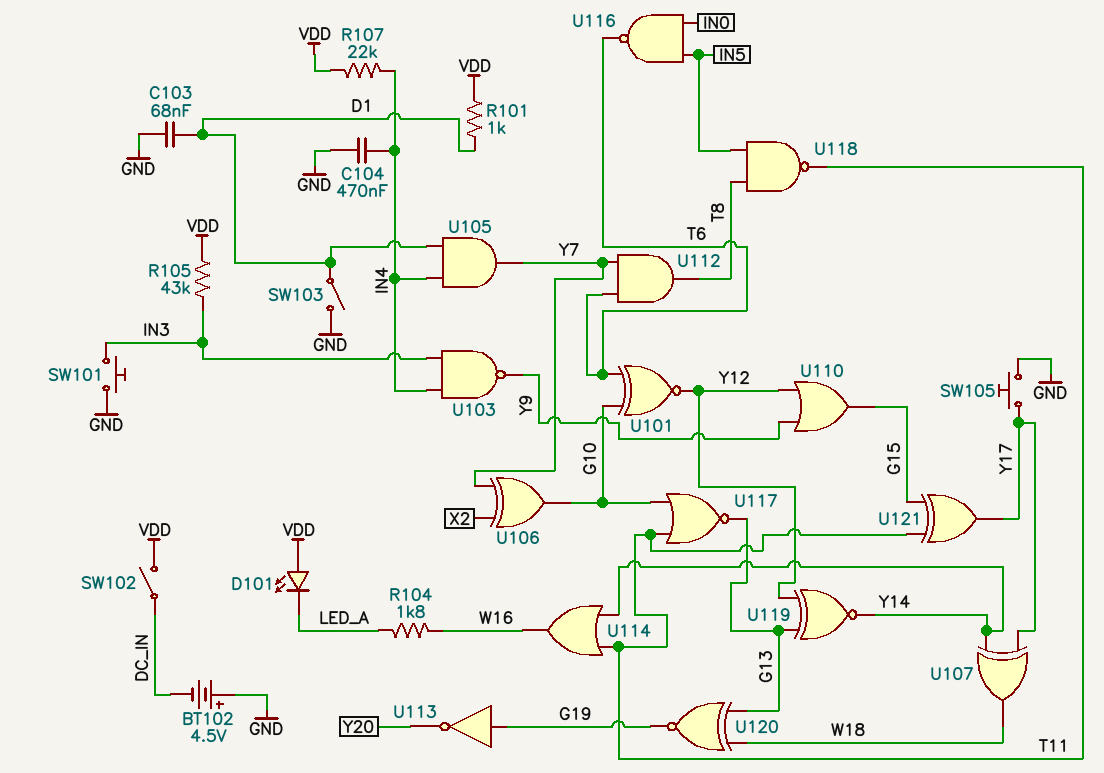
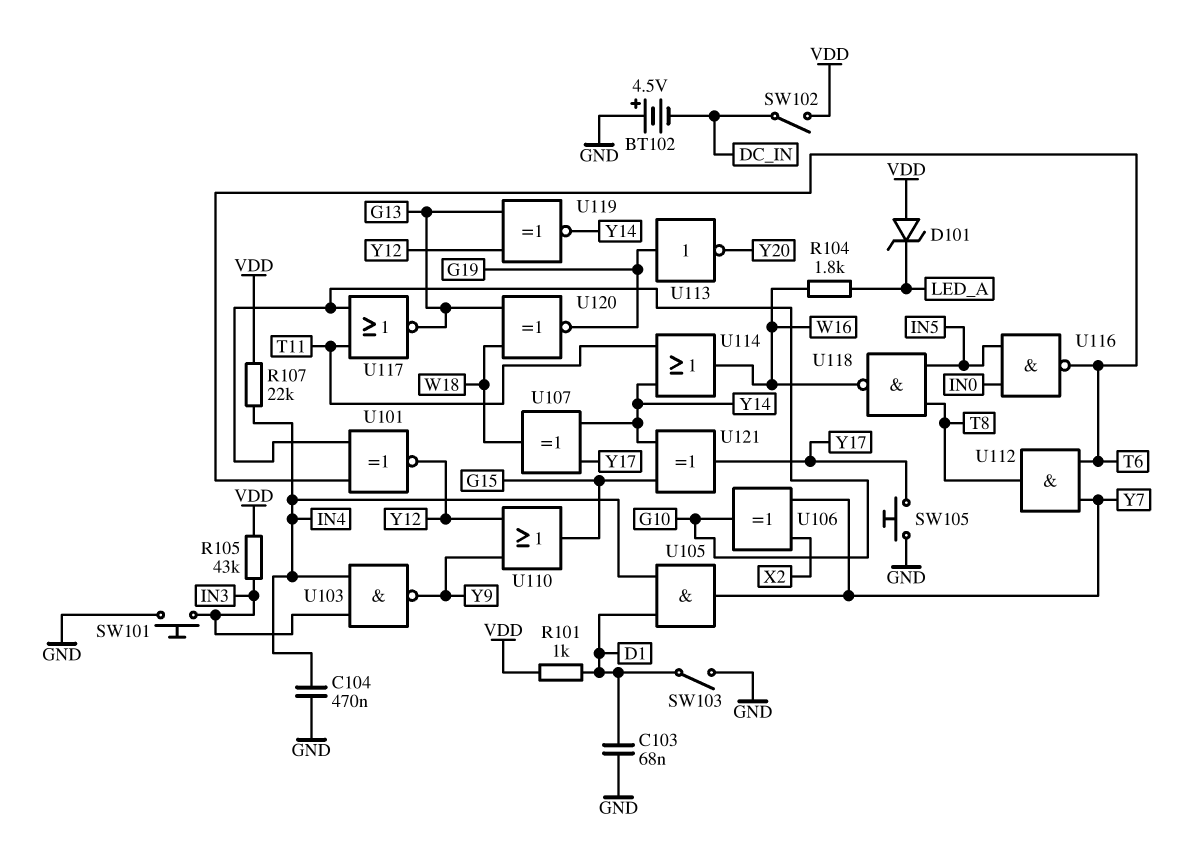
D101: LED (A VDD, K LED_A) -> zener (A VDD, K LED_A)
U118: NAND (in IN5, in T8, out T11) -> NAND (in IN5, in T8, out W16)
U121: XOR (in G15, in T11, out Y17) -> XOR (in G15, in Y14, out Y17)

